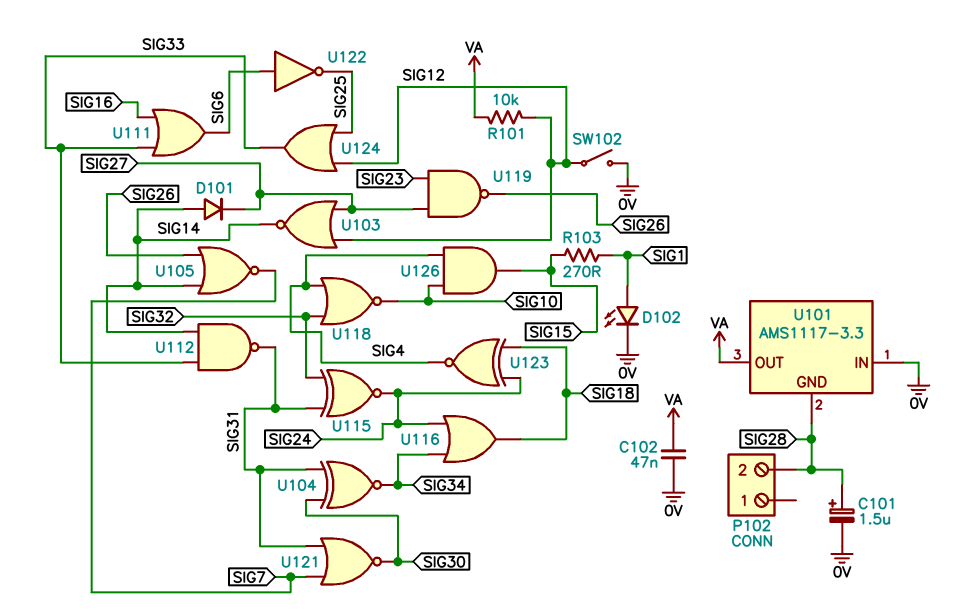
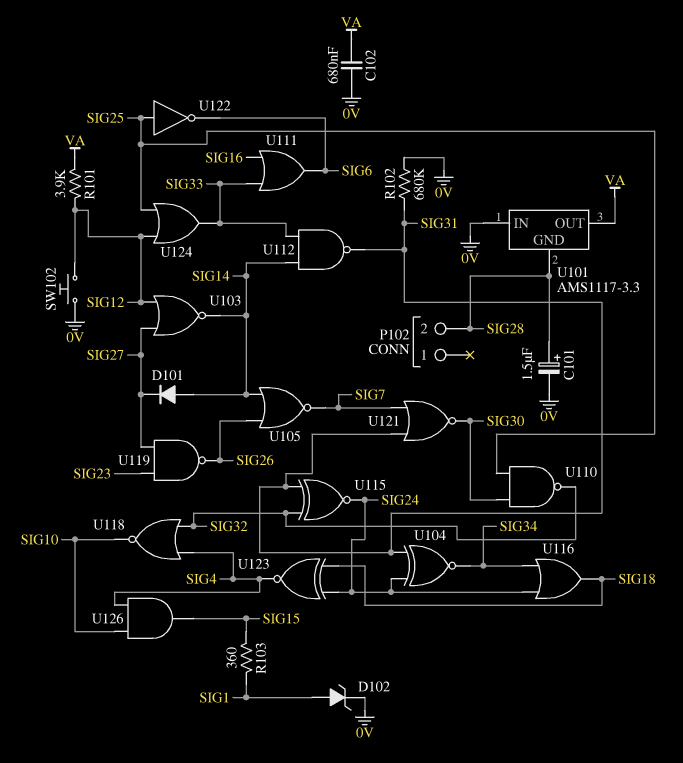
C102: 47nF (0V, VA) -> 680nF (0V, VA)
D102: LED (A SIG1, K 0V) -> zener (A SIG1, K 0V)
R101: 10k (SIG12, VA) -> 3.9k (SIG12, VA)
R102: none -> 680k (0V, SIG31)
R103: 270 (SIG1, SIG15) -> 360 (SIG1, SIG15)
SW102: switch (0V, SIG12) -> button (0V, SIG12)
U104: XNOR (in SIG30, in SIG31, out SIG34) -> XNOR (in SIG24, in SIG31, out SIG34)
U110: none -> NAND (in SIG25, in SIG30, out SIG32)
U122: NOT (in SIG6, out SIG25) -> NOT (in SIG25, out SIG6)

